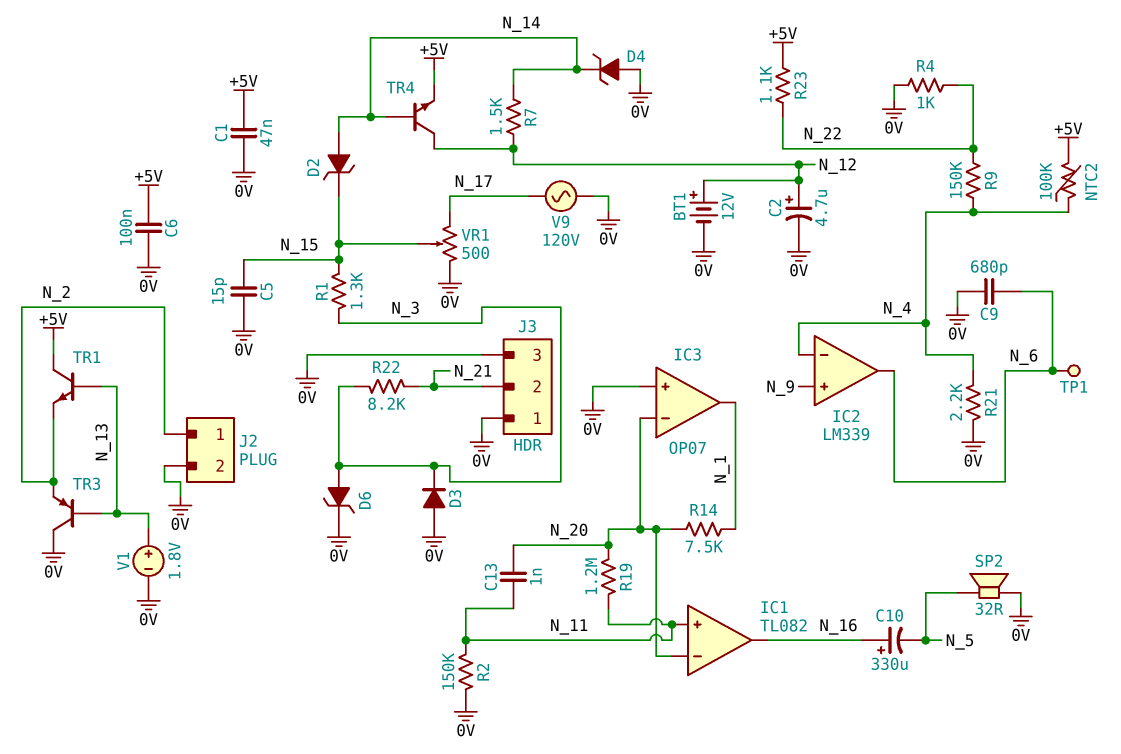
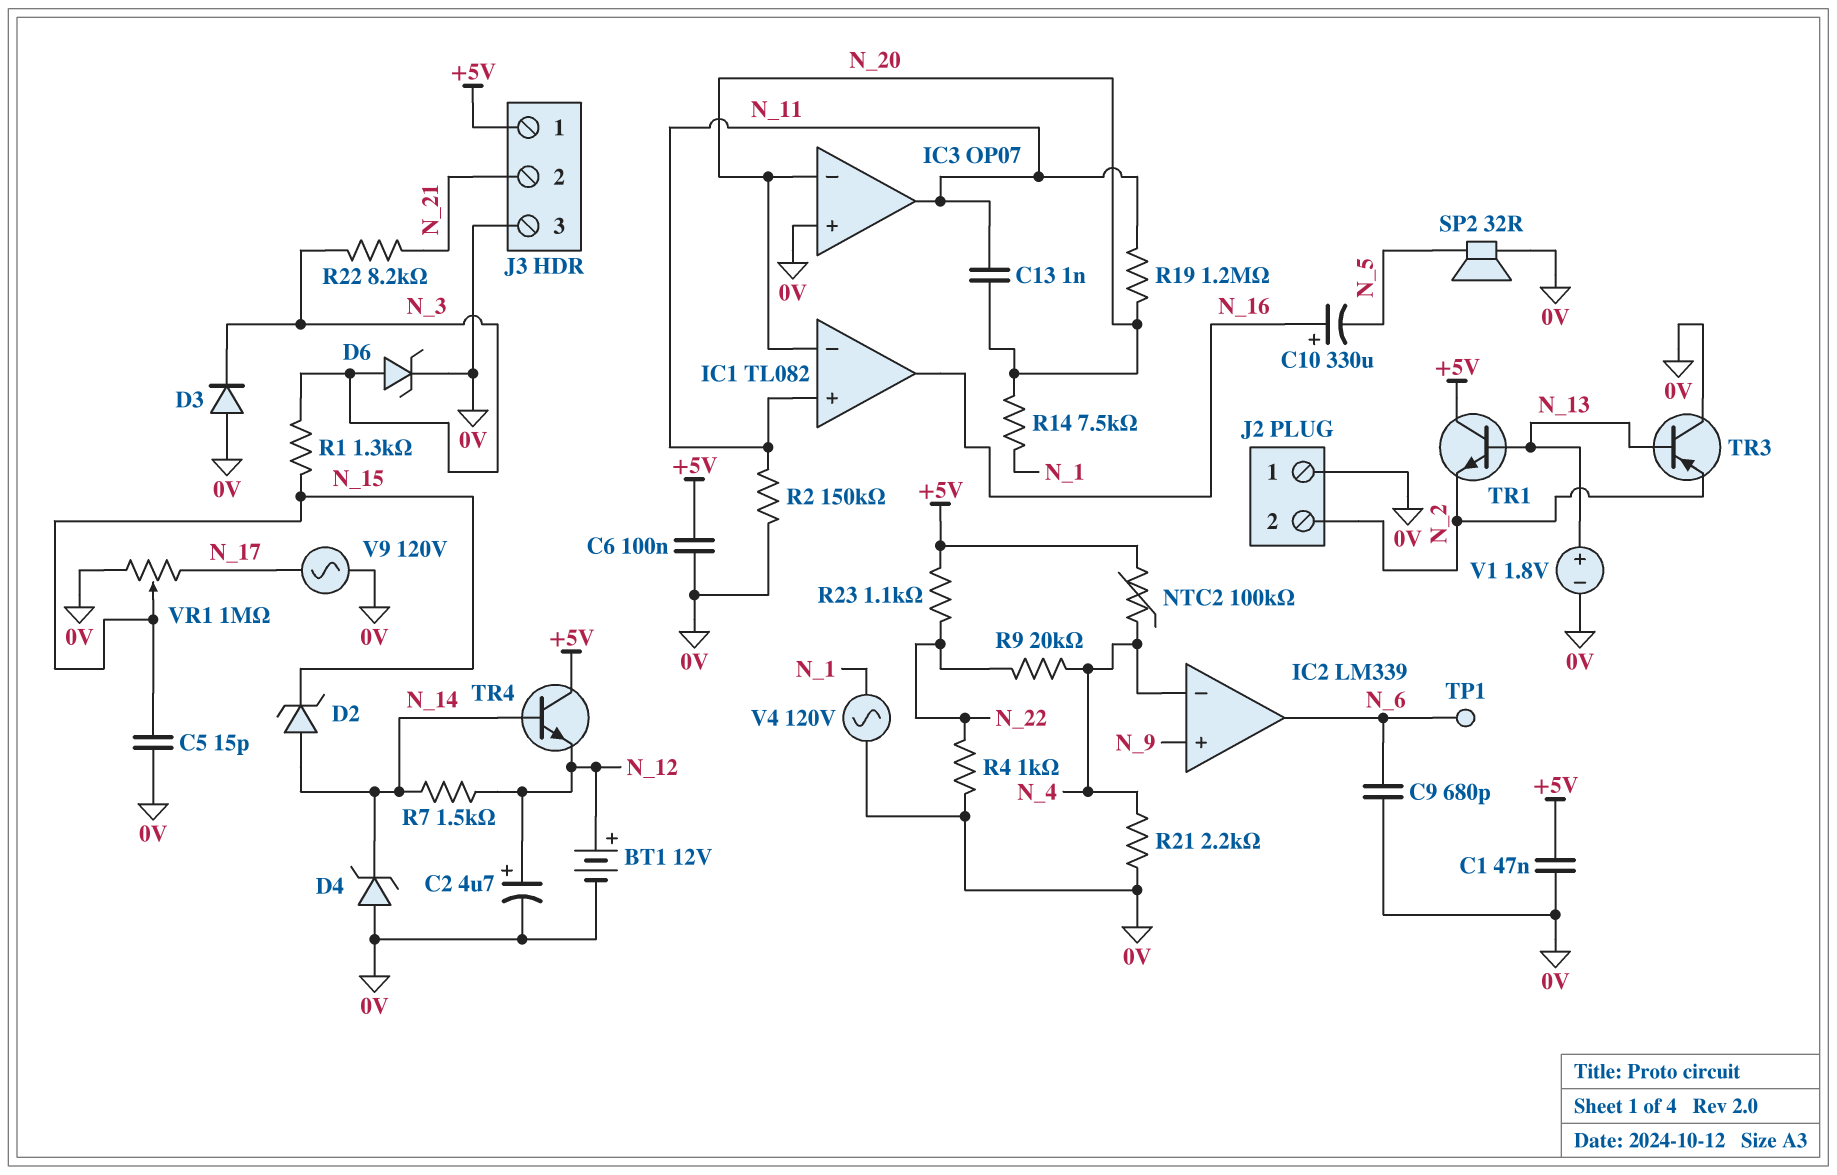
IC3 pin out: N_1 -> N_11
J2 pin 1: N_2 -> 0V
J2 pin 2: 0V -> N_2
J3 pin 1: 0V -> +5V
R9: 150k (N_4, N_22) -> 20k (N_4, N_22)
TR4: NPN (B N_14, C N_12, E +5V) -> NPN (B N_14, C +5V, E N_12)
V4: none -> AC 120V (0V, N_1)
VR1: 500 (0V, N_17, wiper N_15) -> 1M (0V, N_17, wiper N_15)

